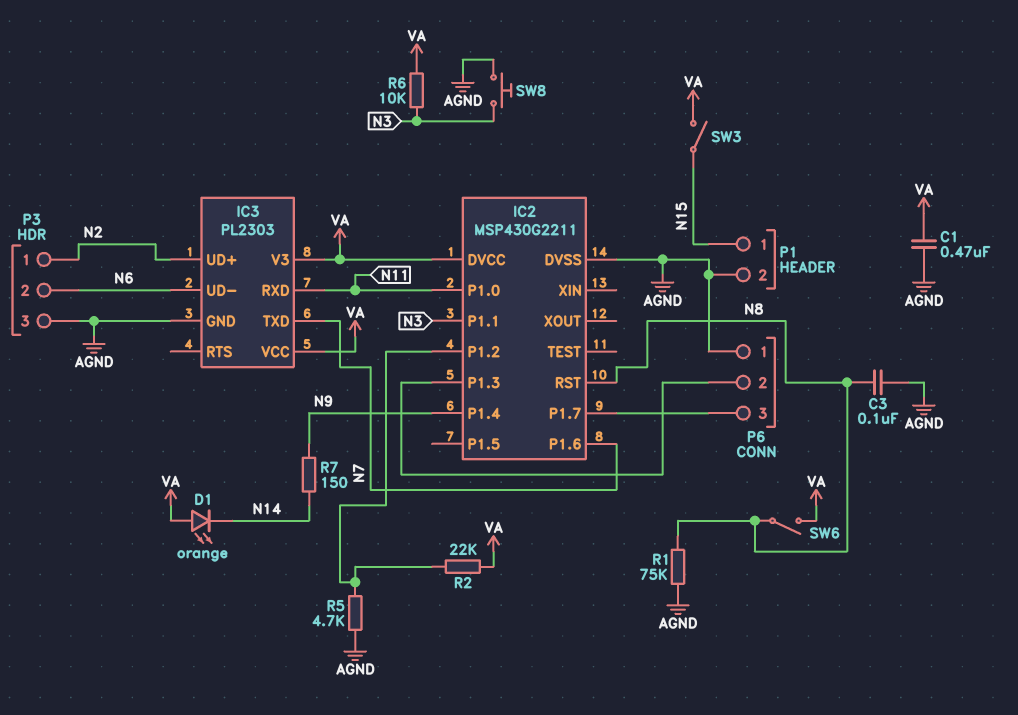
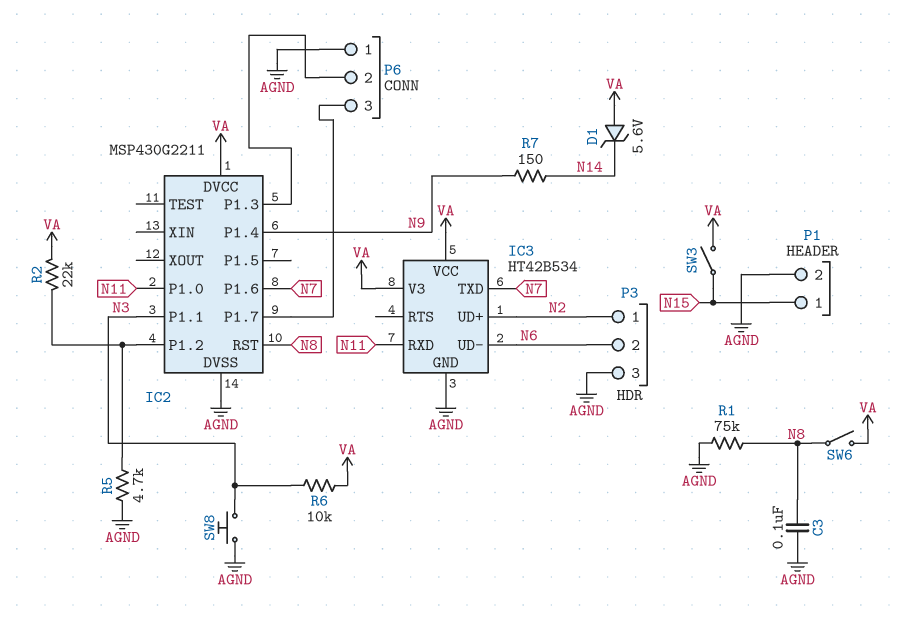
C1: 470nF (AGND, VA) -> none
D1: LED orange (A VA, K N14) -> zener 5.6V (A VA, K N14)
IC3: PL2303 -> HT42B534

